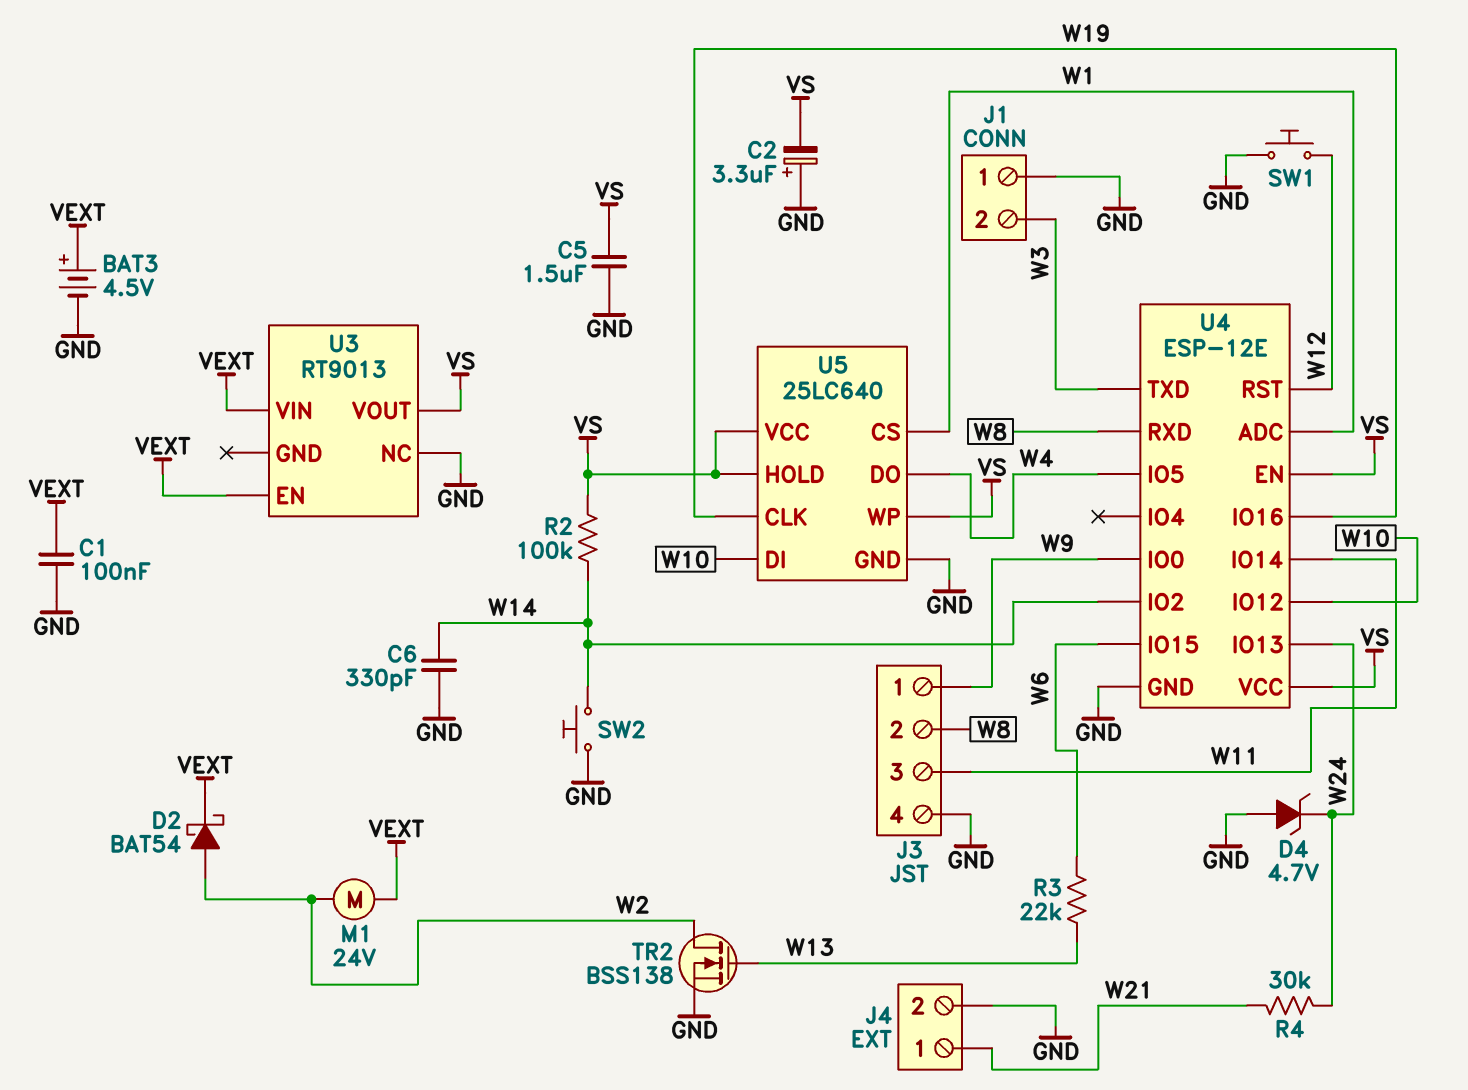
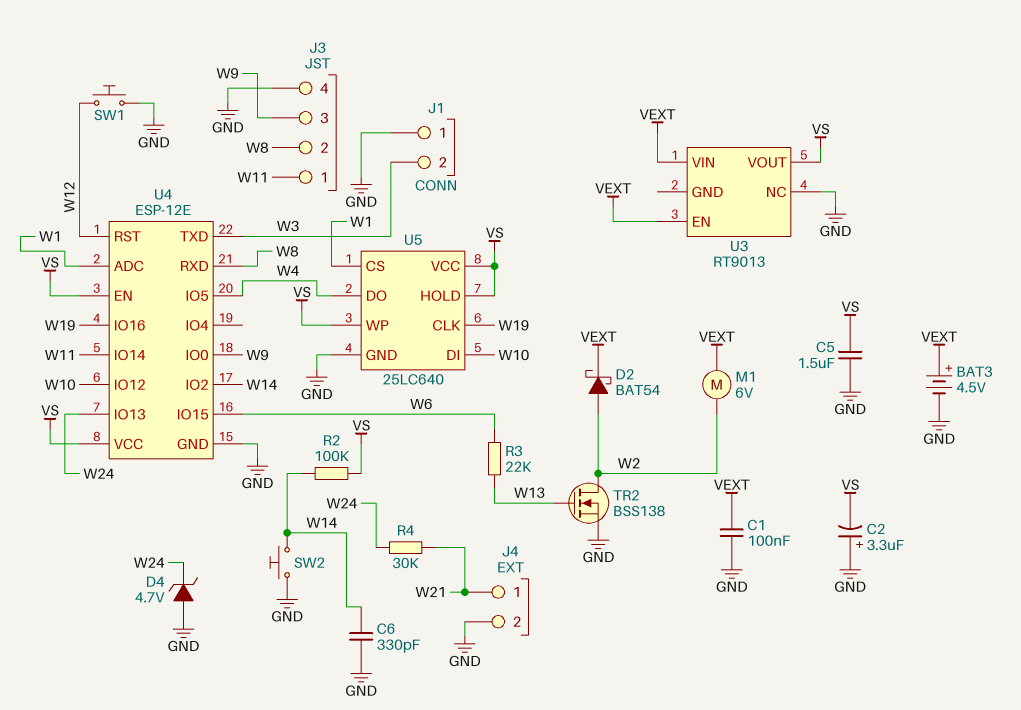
J3 pin 1: W9 -> W11
J3 pin 3: W11 -> W9
M1: motor 24V (VEXT, W2) -> motor 6V (VEXT, W2)

